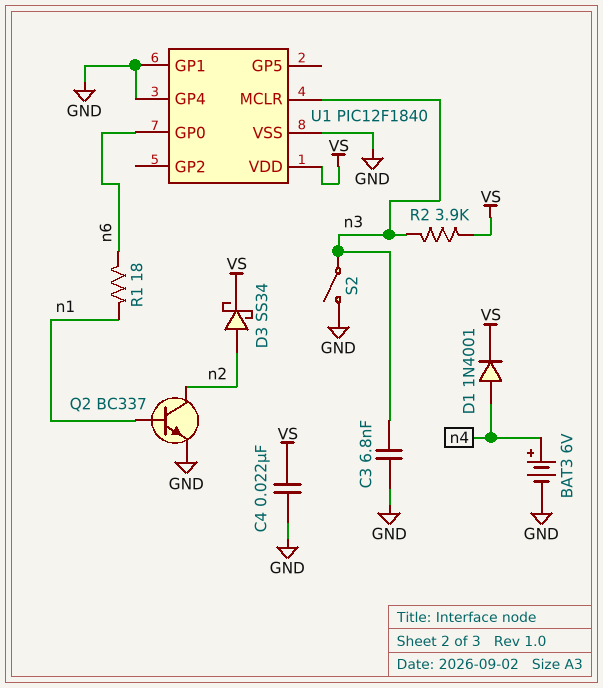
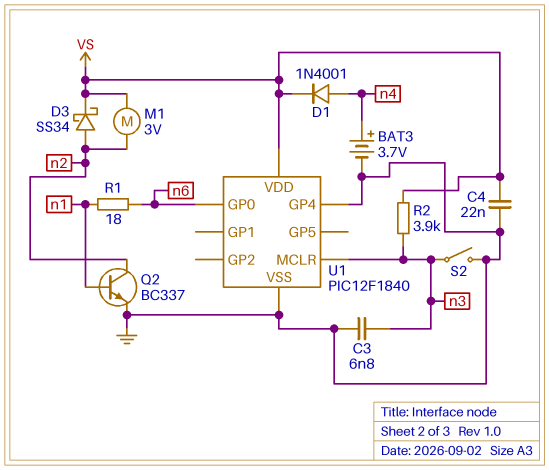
BAT3: 6V (plus n4, minus GND) -> 3.7V (plus n4, minus GND)
M1: none -> motor 3V (VS, n2)
U1 pin GP1: GND -> none

